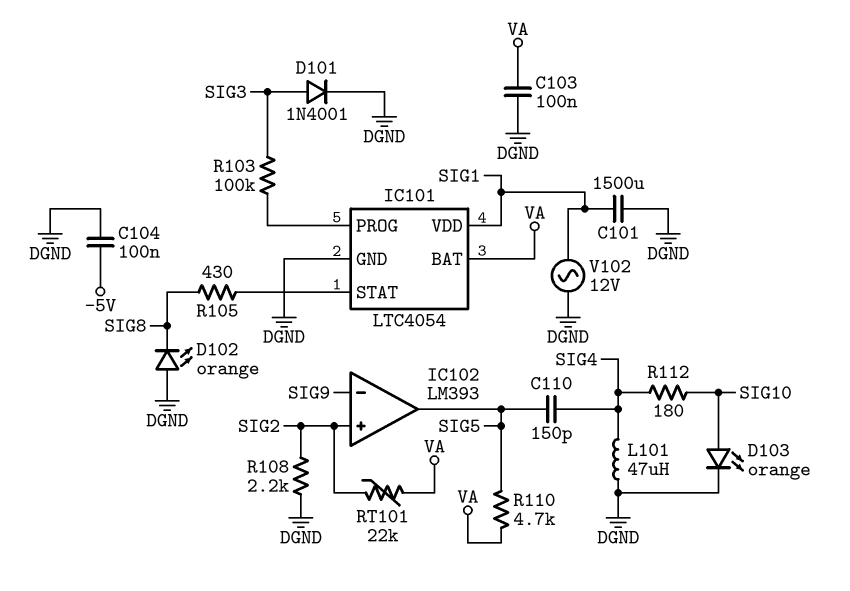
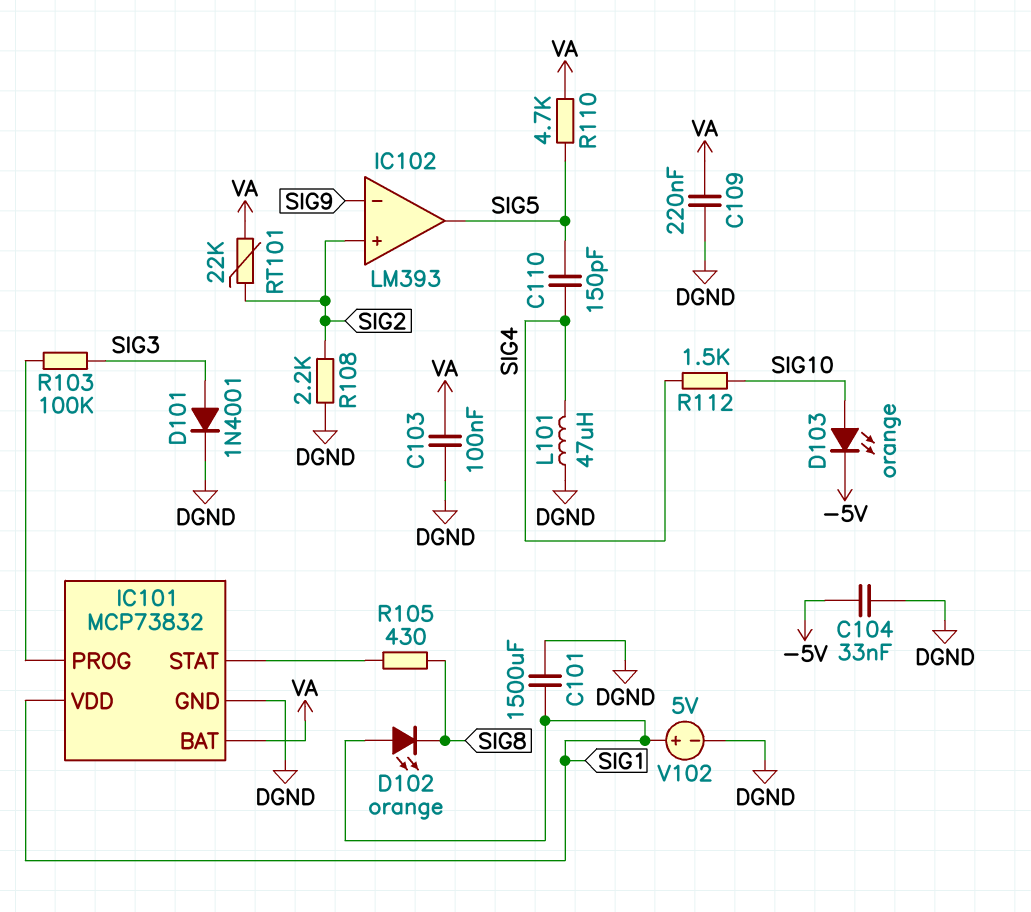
C104: 100nF (-5V, DGND) -> 33nF (-5V, DGND)
C109: none -> 220nF (DGND, VA)
D102: LED orange (A DGND, K SIG8) -> LED orange (A SIG1, K SIG8)
D103: LED orange (A SIG10, K DGND) -> LED orange (A SIG10, K -5V)
IC101: LTC4054 -> MCP73832
R112: 180 (SIG4, SIG10) -> 1.5k (SIG4, SIG10)
V102: AC 12V (DGND, SIG1) -> 5V (plus SIG1, minus DGND)

